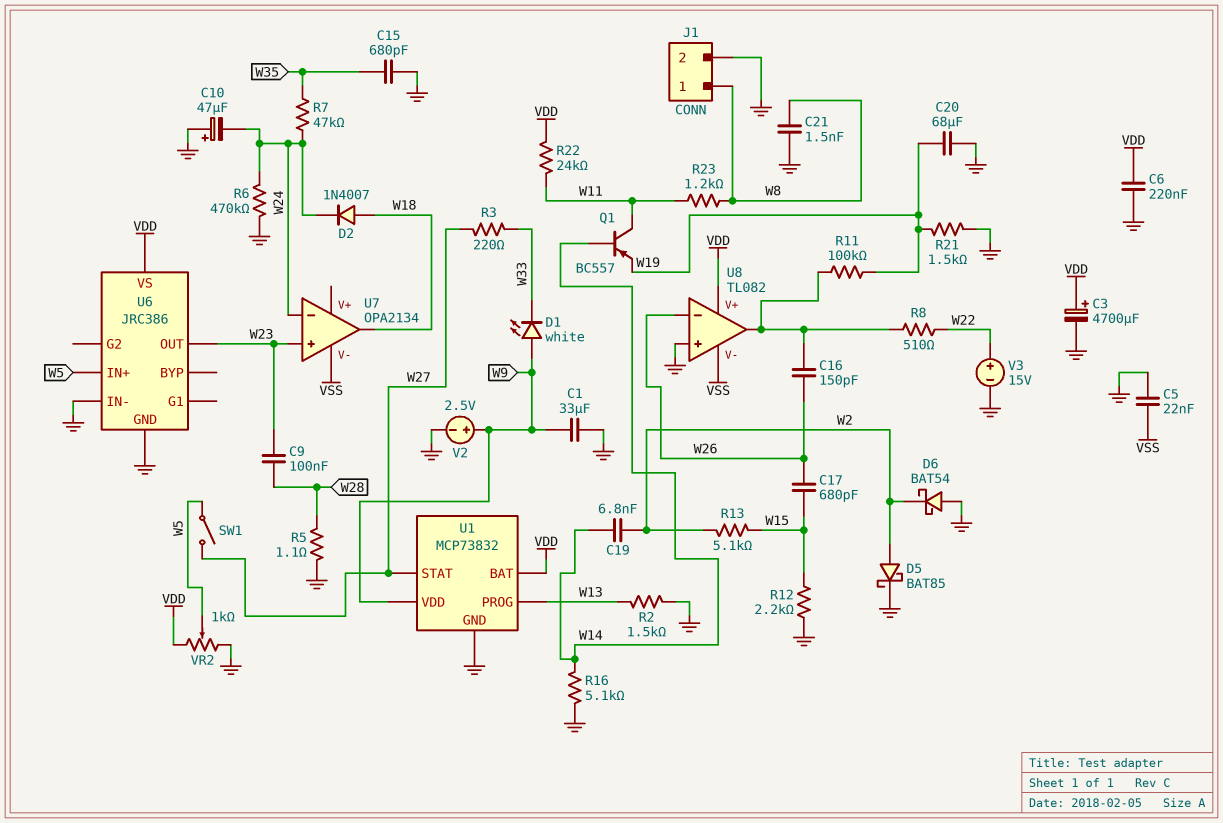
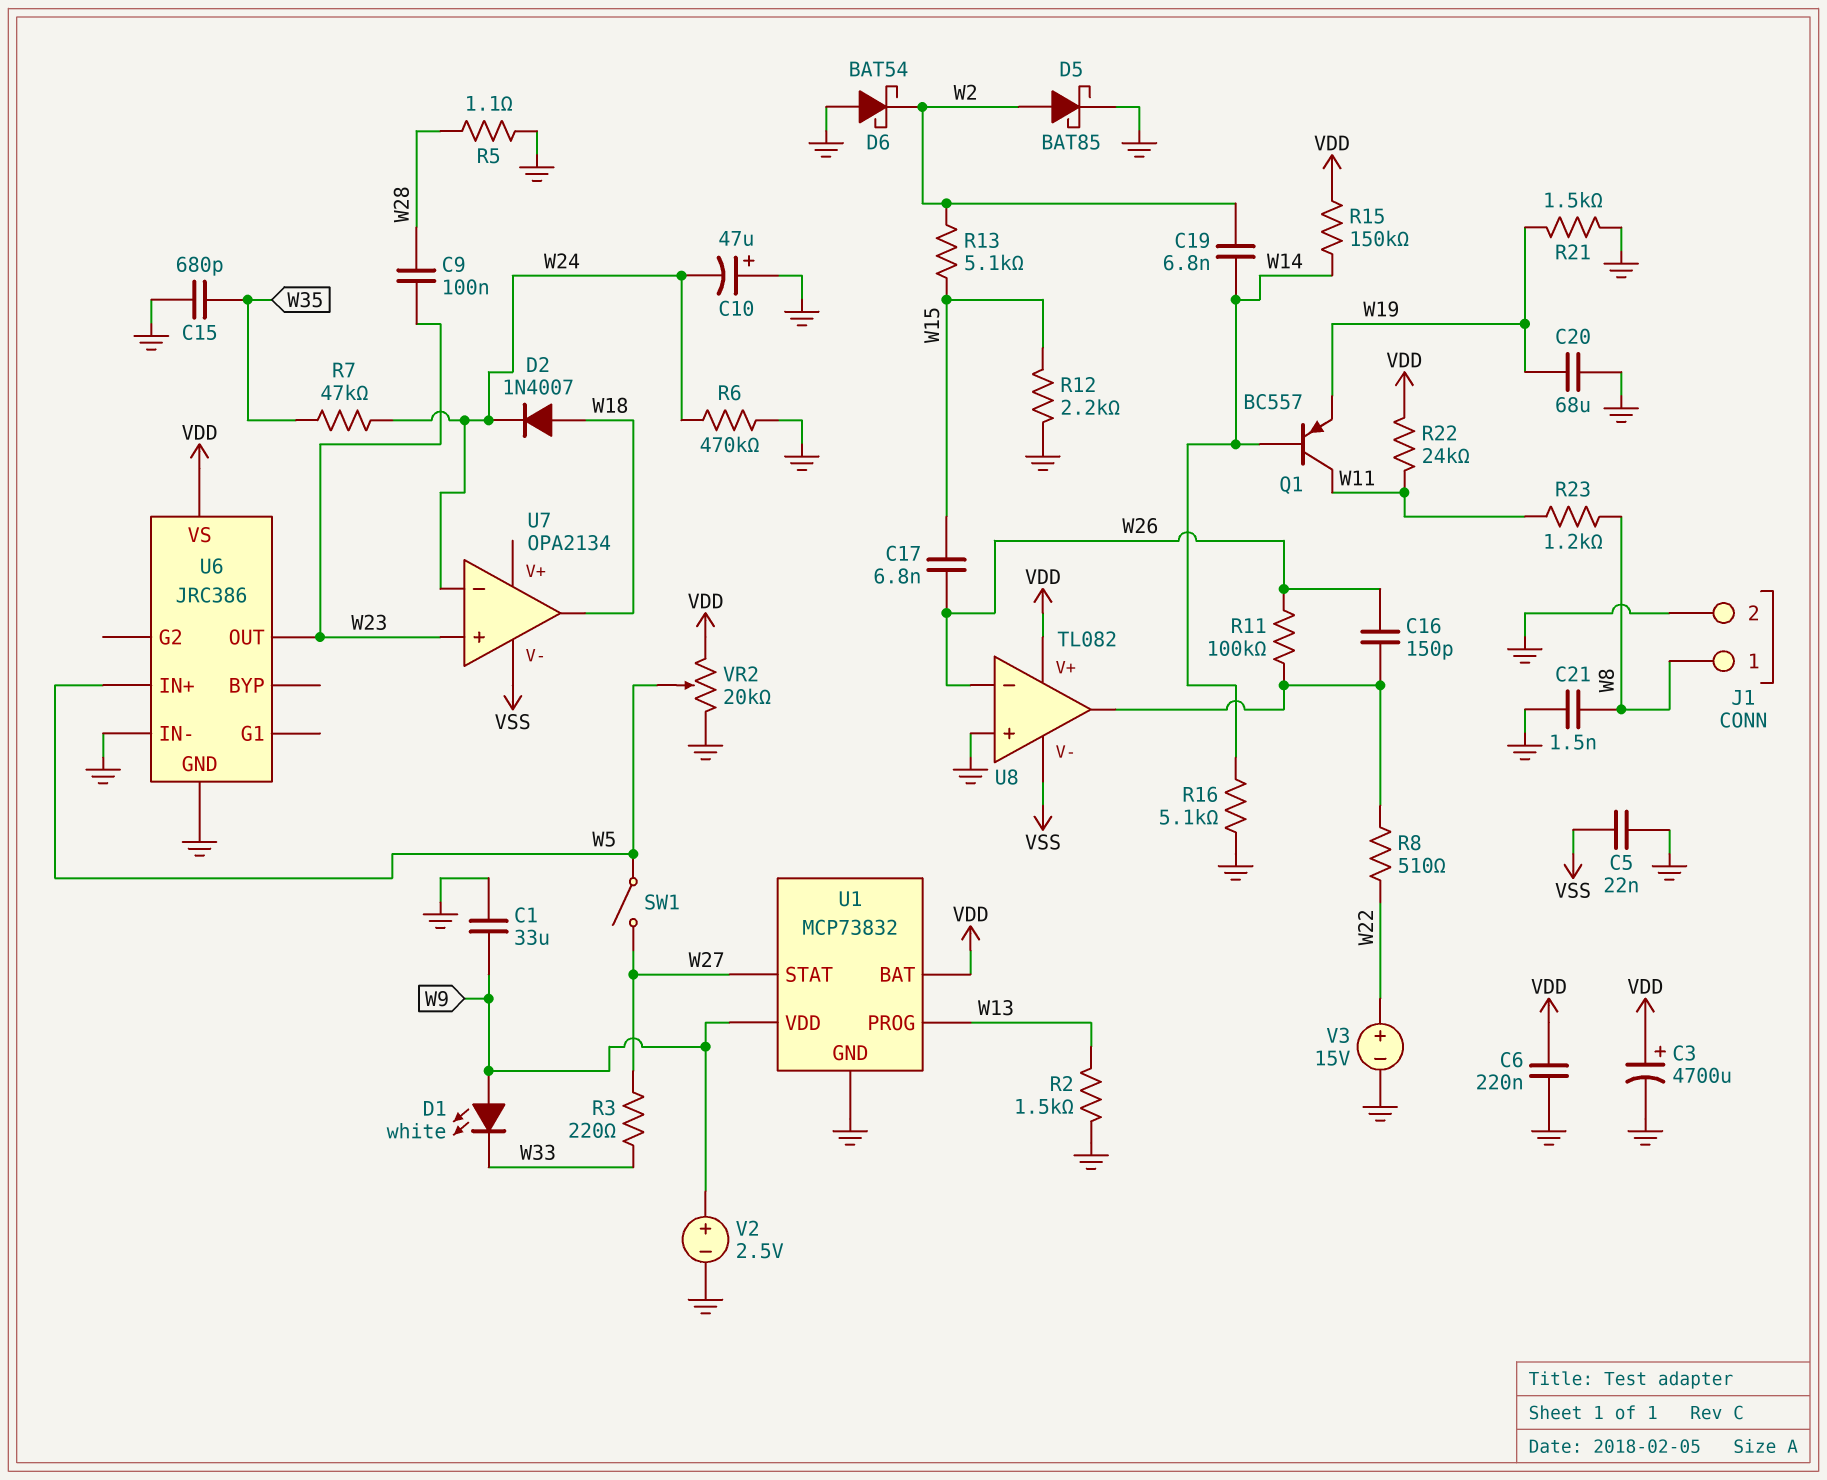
C17: 680pF (W15, W26) -> 6.8nF (W15, W26)
R11: 100k (U8/out, W19) -> 100k (U8/out, W26)
R15: none -> 150k (VDD, W14)
VR2: 1k (GND, VDD, wiper W5) -> 20k (GND, VDD, wiper W5)

